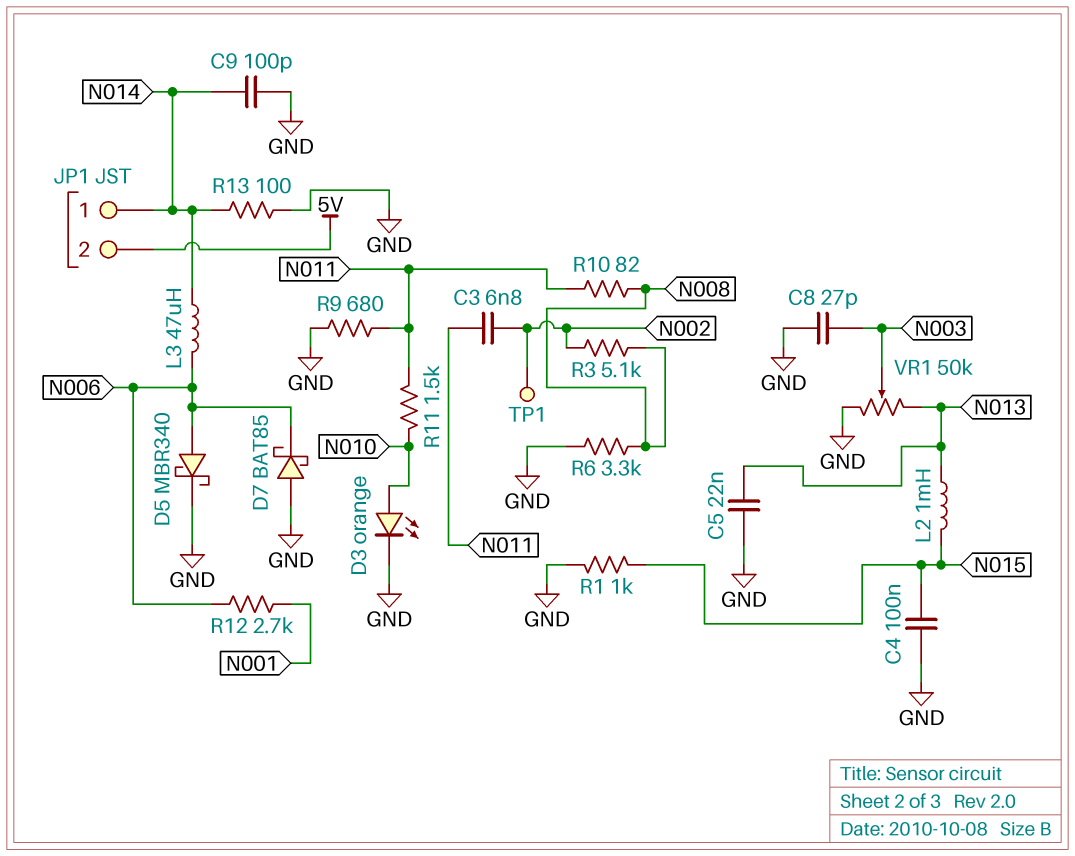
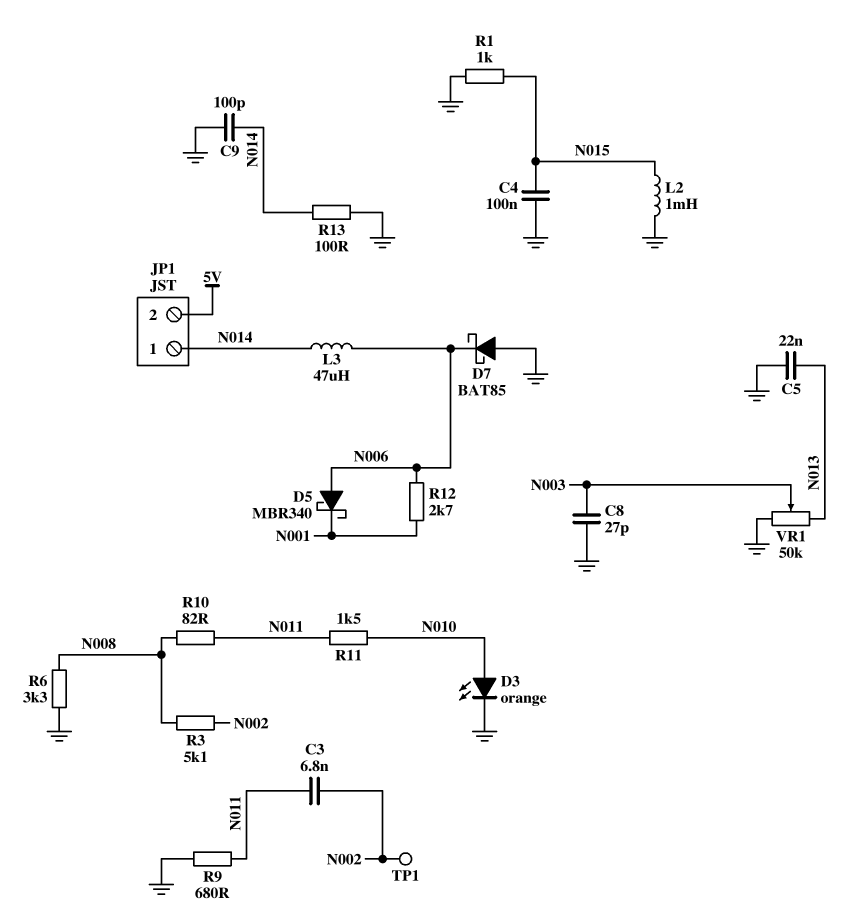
D5: schottky MBR340 (A N006, K GND) -> schottky MBR340 (A N006, K N001)
L2: 1mH (N013, N015) -> 1mH (GND, N015)

